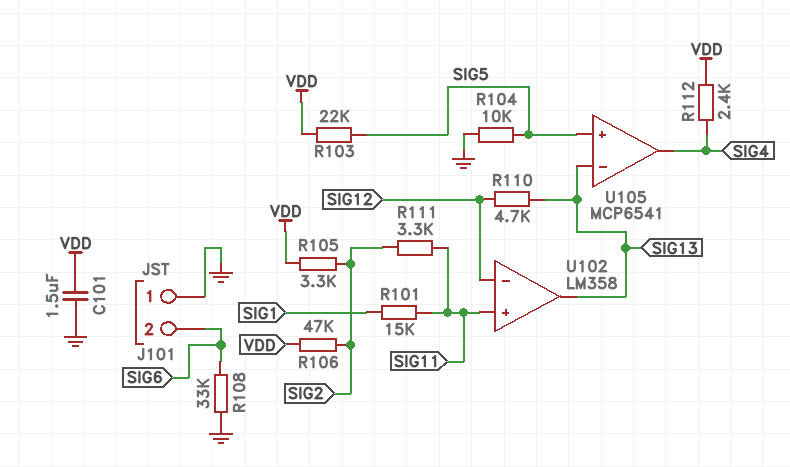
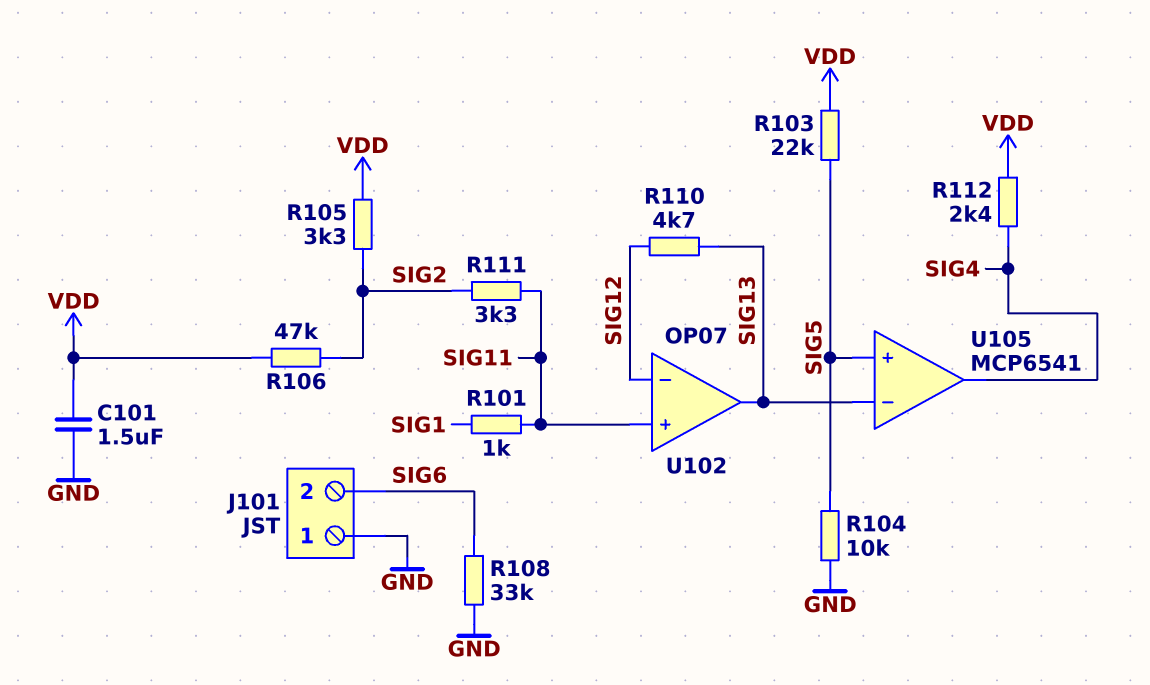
R101: 15k (SIG1, SIG11) -> 1k (SIG1, SIG11)
U102: LM358 -> OP07

